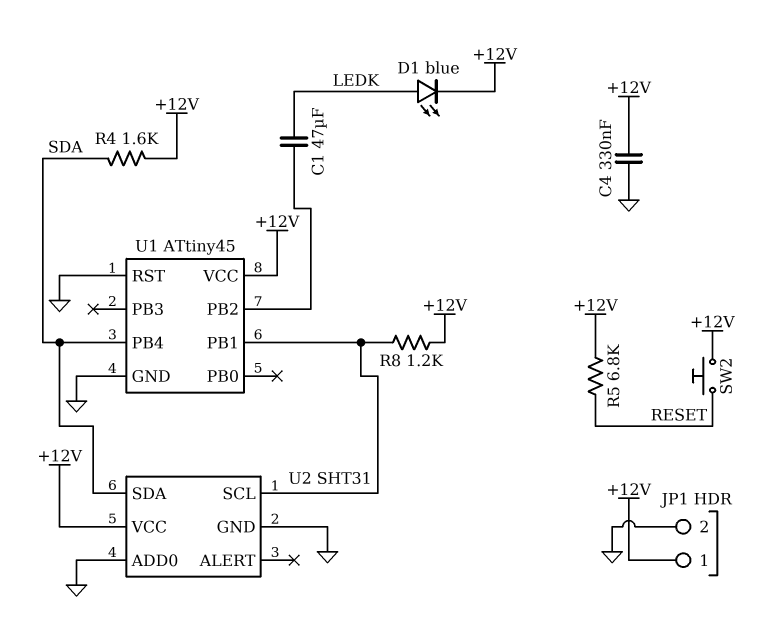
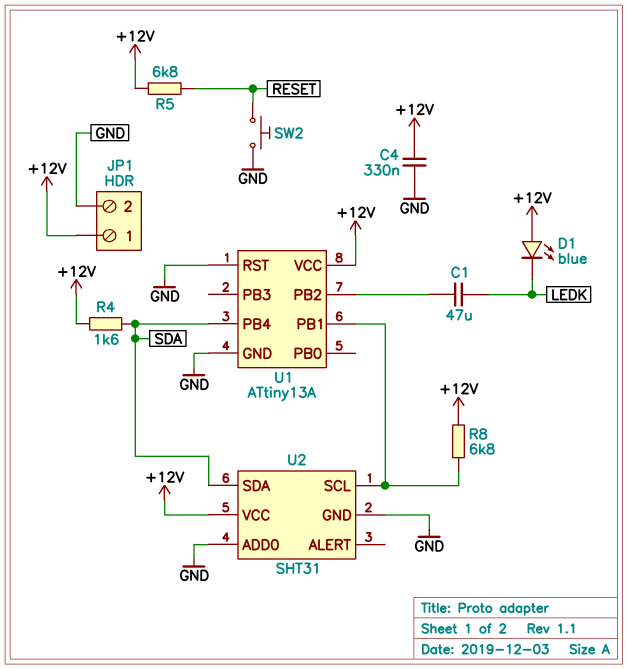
D1: LED blue (A LEDK, K +12V) -> LED blue (A +12V, K LEDK)
R8: 1.2k (+12V, U1/PB1) -> 6.8k (+12V, U1/PB1)
SW2: button (+12V, RESET) -> button (GND, RESET)
U1: ATtiny45 -> ATtiny13A

